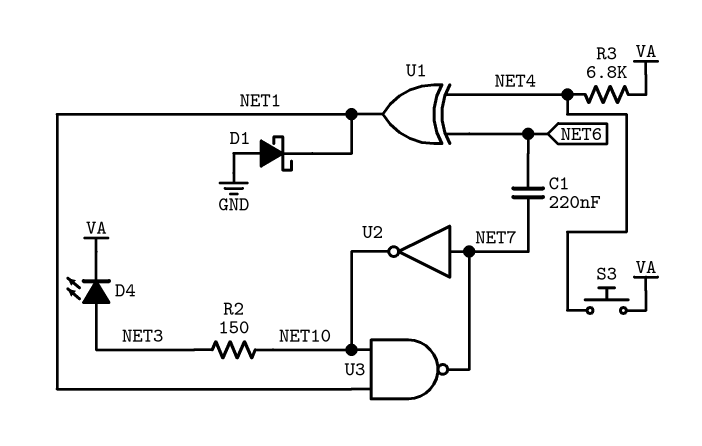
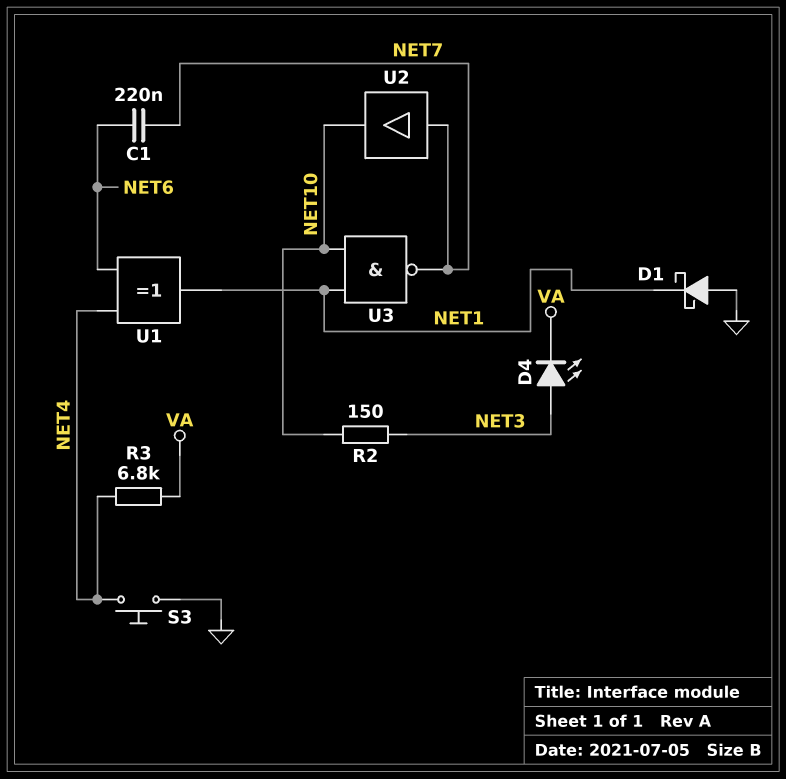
S3: button (NET4, VA) -> button (GND, NET4)
U2: NOT (in NET7, out NET10) -> buffer (in NET7, out NET10)

